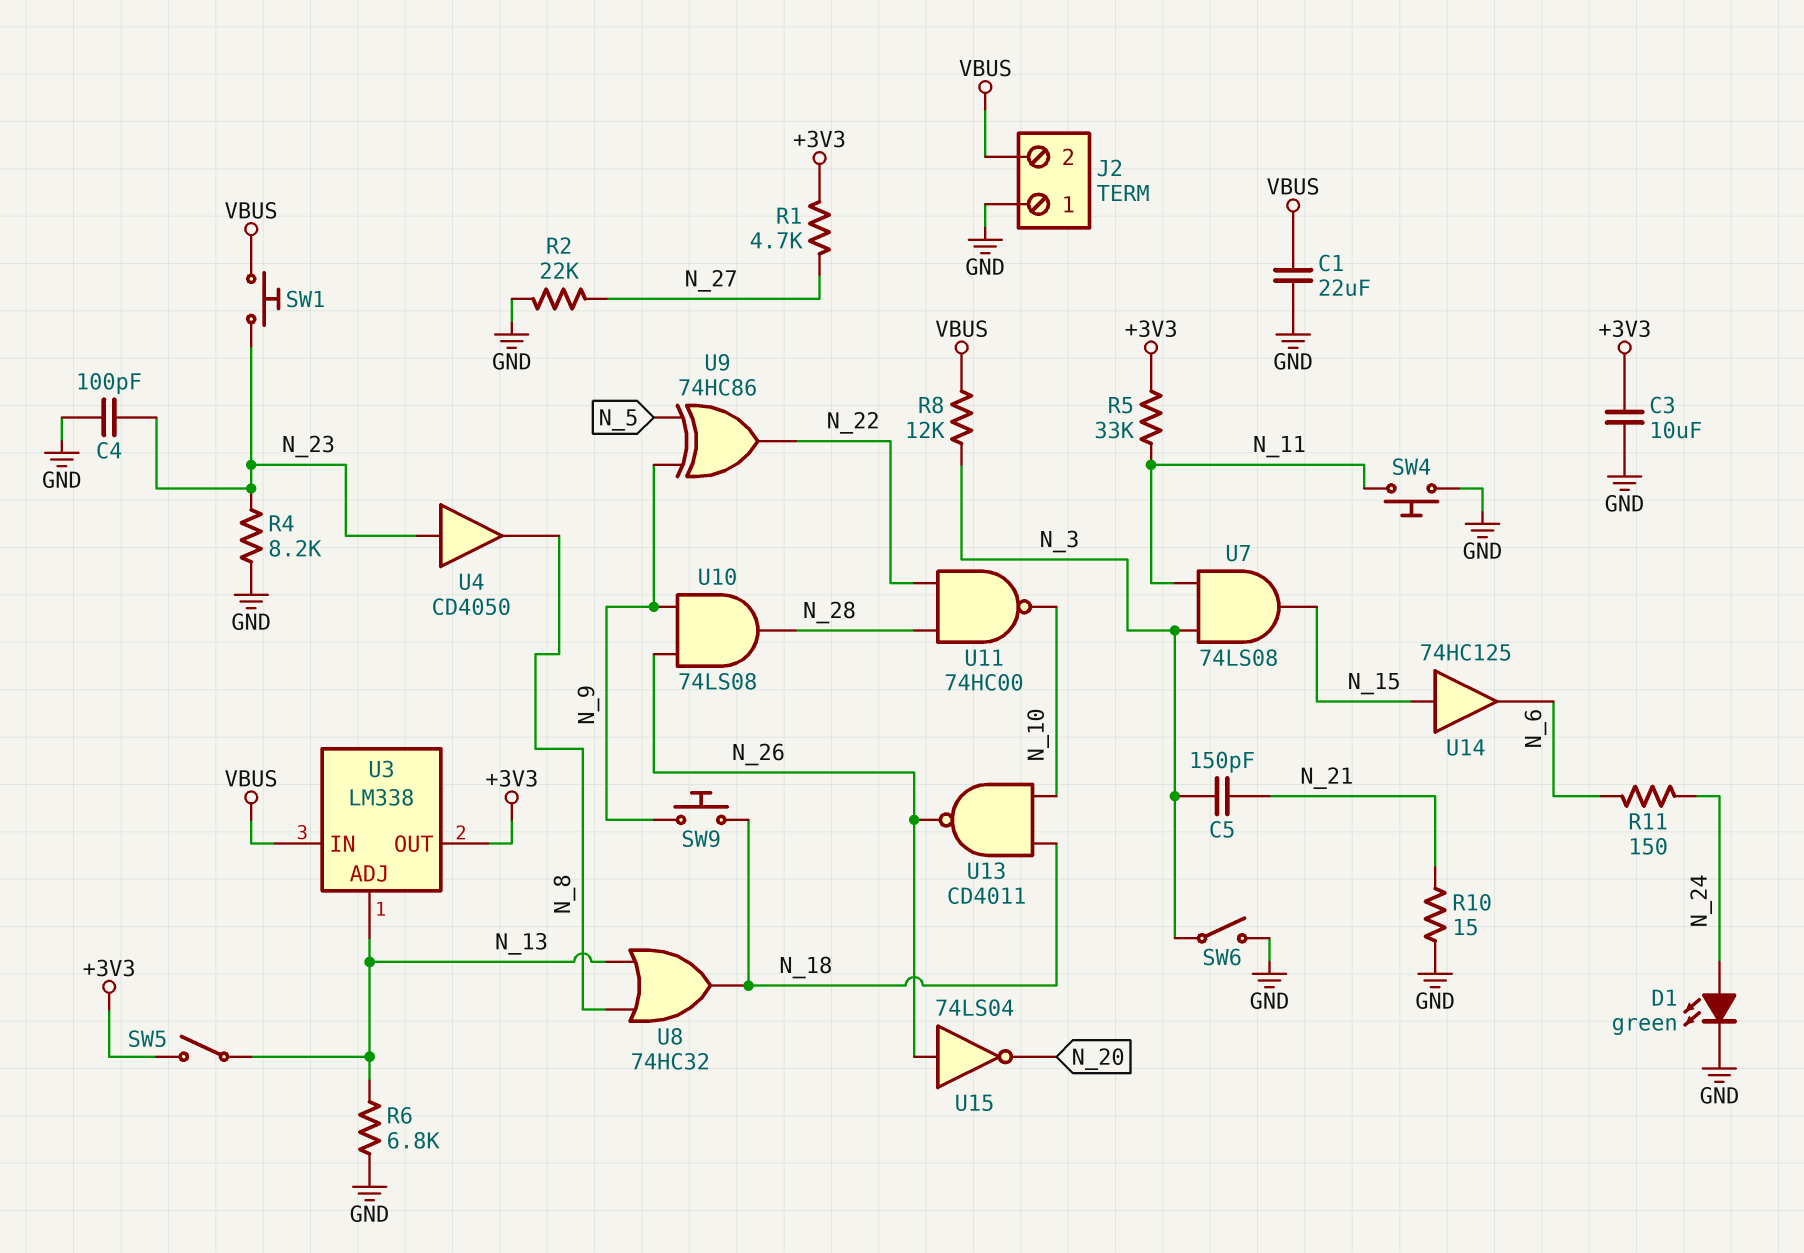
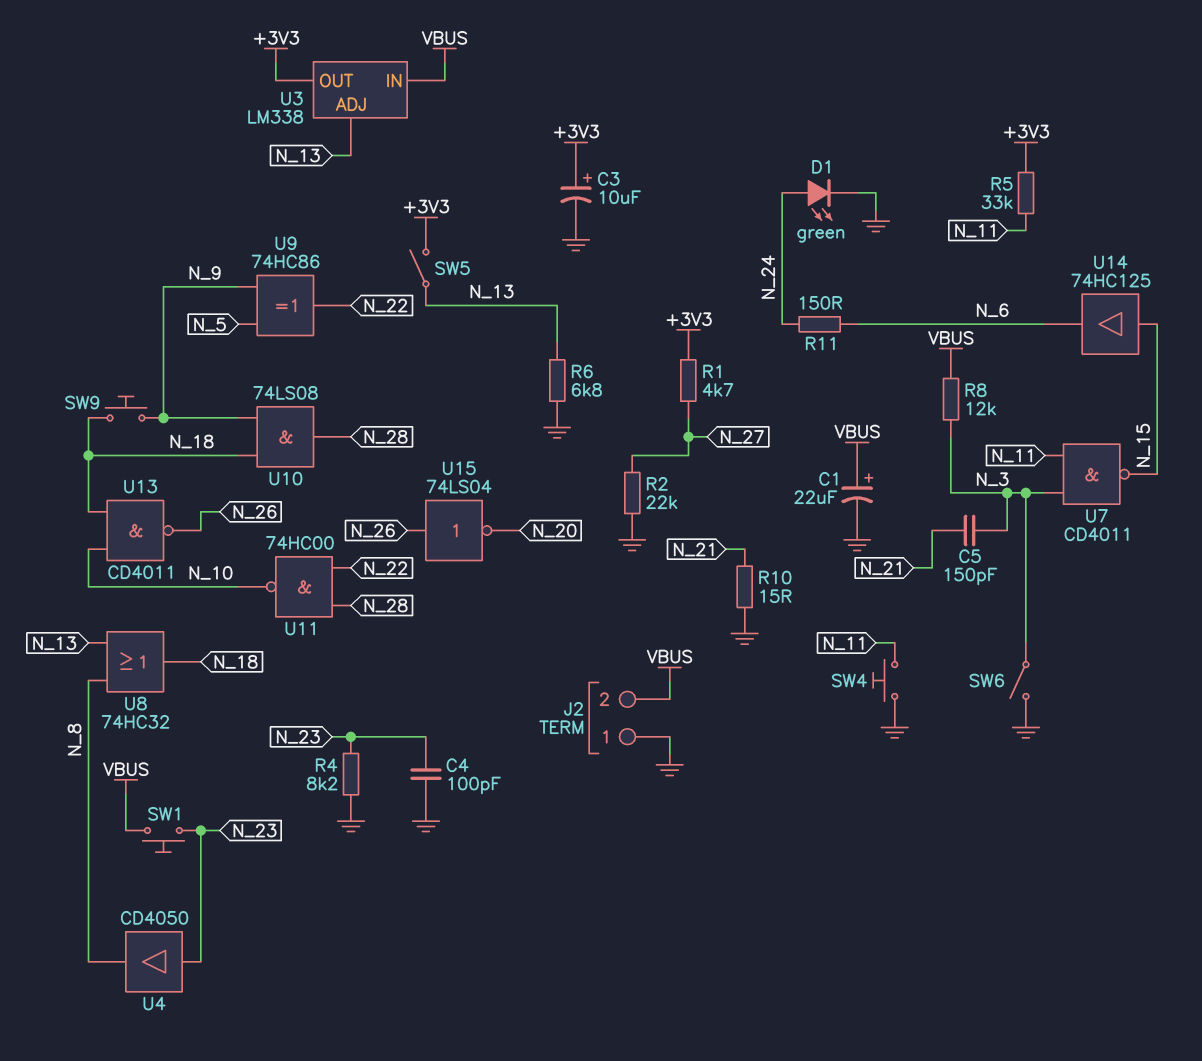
C1: 22uF (GND, VBUS) -> 22uF (plus VBUS, minus GND)
C3: 10uF (+3V3, GND) -> 10uF (plus +3V3, minus GND)
U7: AND 74LS08 (in N_3, in N_11, out N_15) -> NAND CD4011 (in N_3, in N_11, out N_15)
U10: AND 74LS08 (in N_9, in N_26, out N_28) -> AND 74LS08 (in N_9, in N_18, out N_28)

